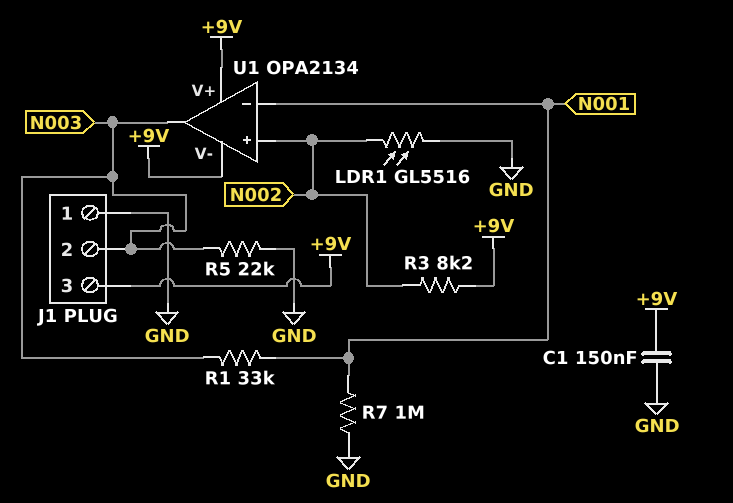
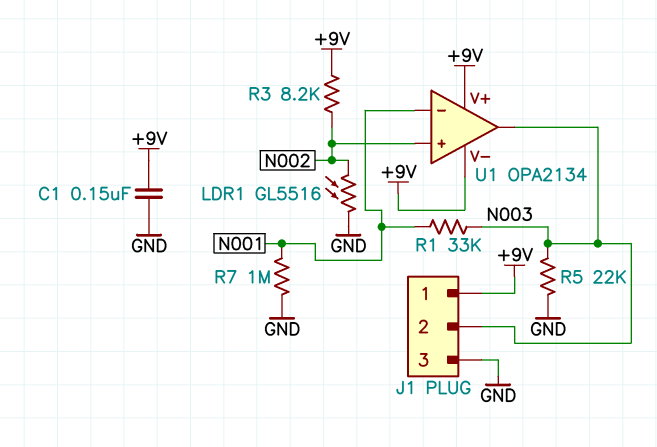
J1 pin 1: GND -> +9V
J1 pin 3: +9V -> GND

